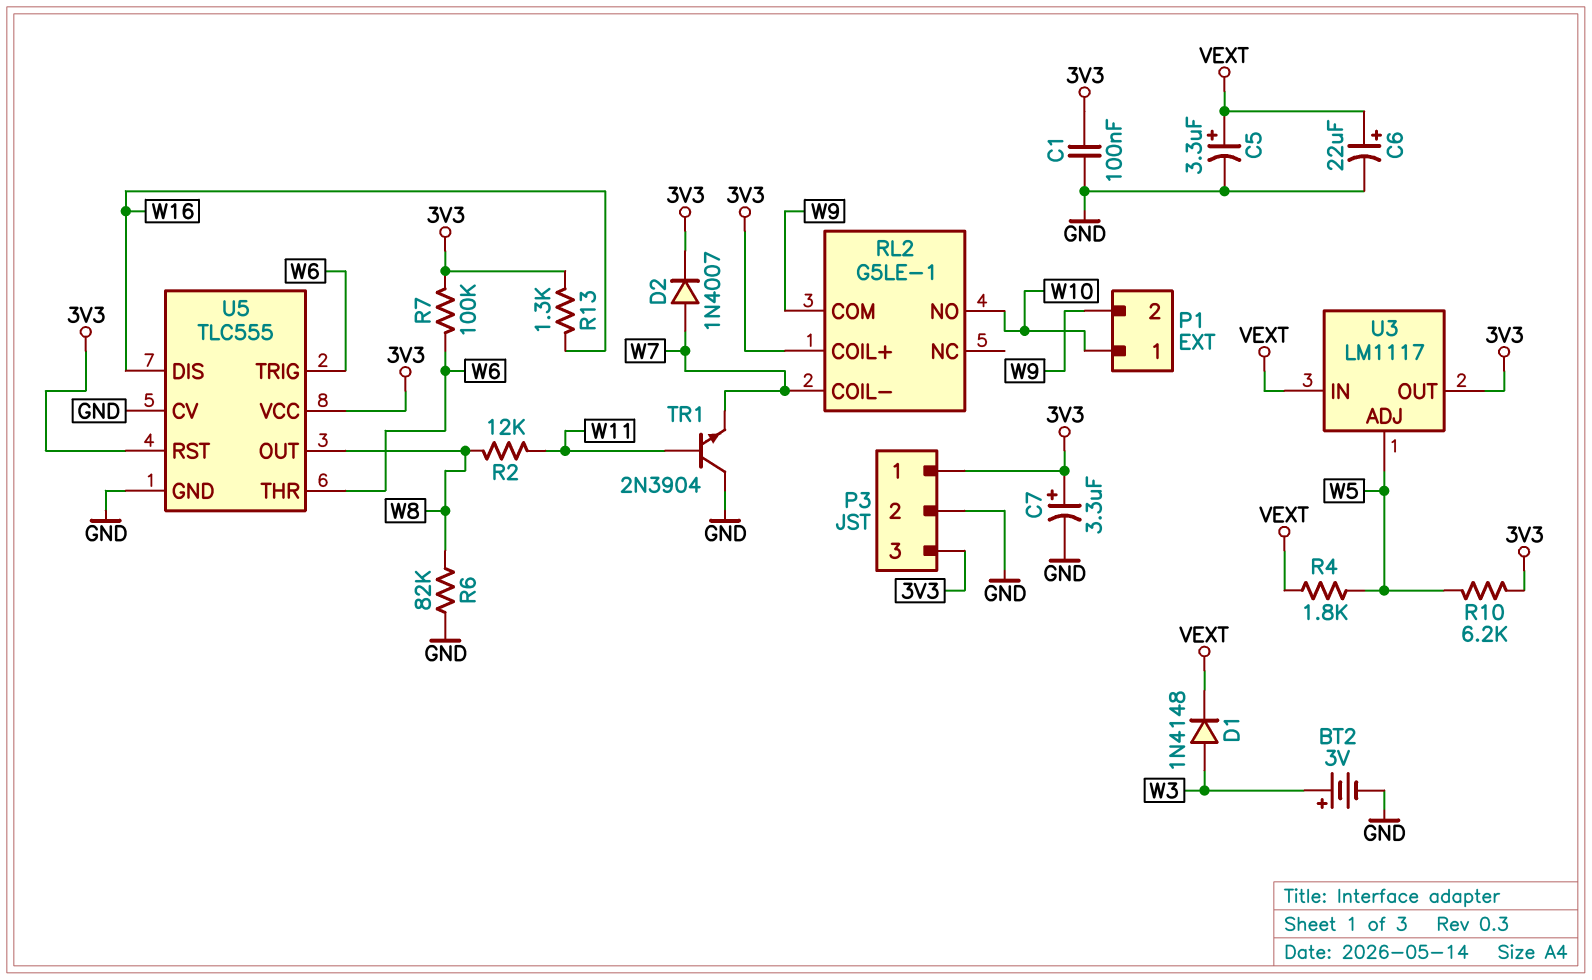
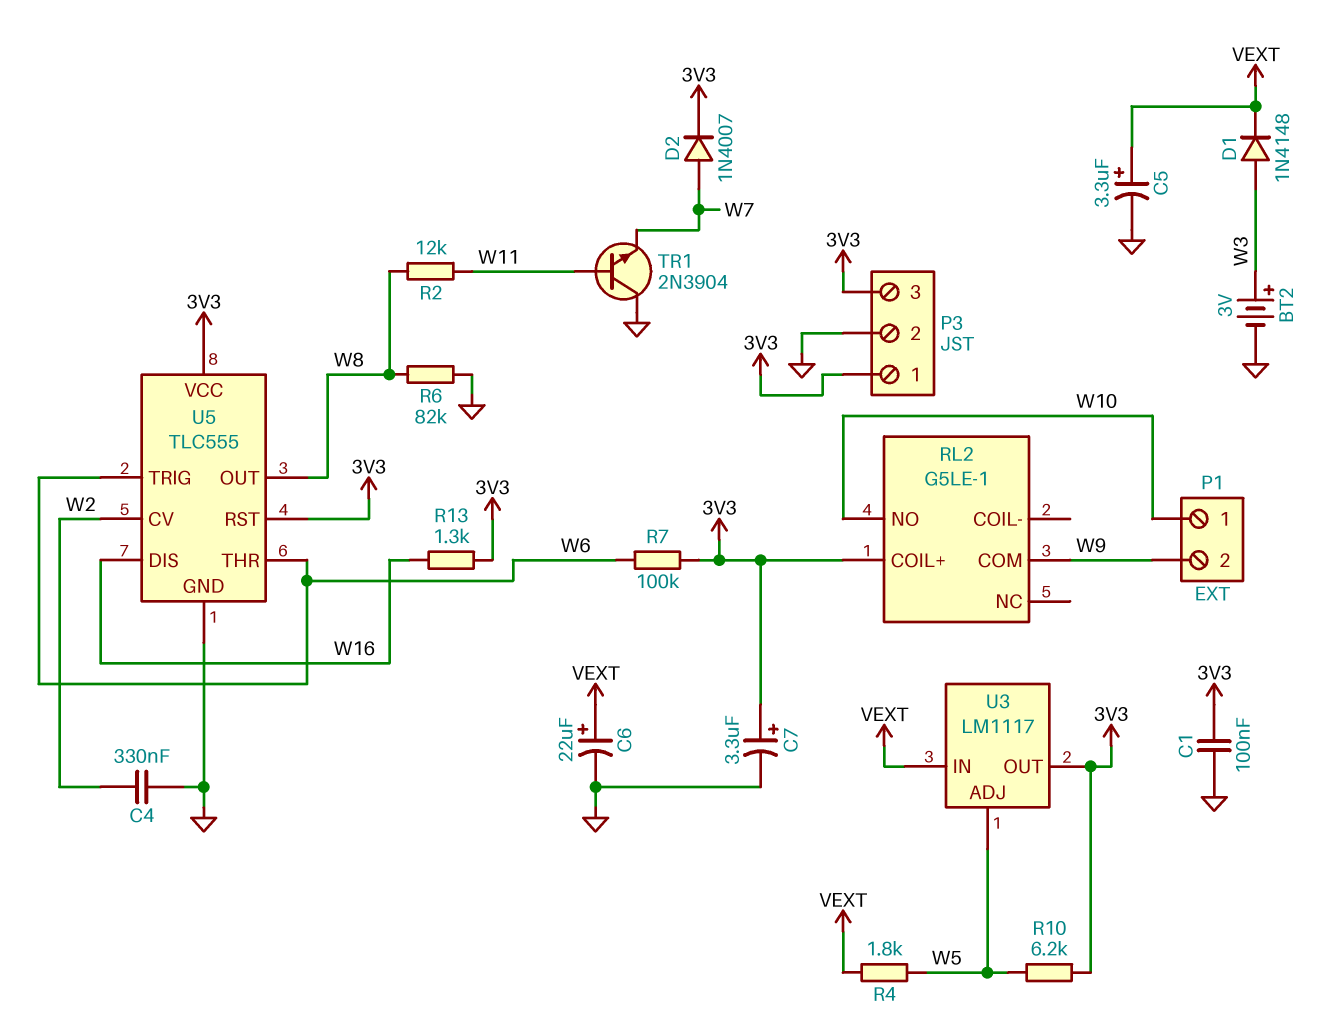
C4: none -> 330nF (GND, W2)
RL2 pin COIL-: W7 -> none
U5 pin CV: GND -> W2

